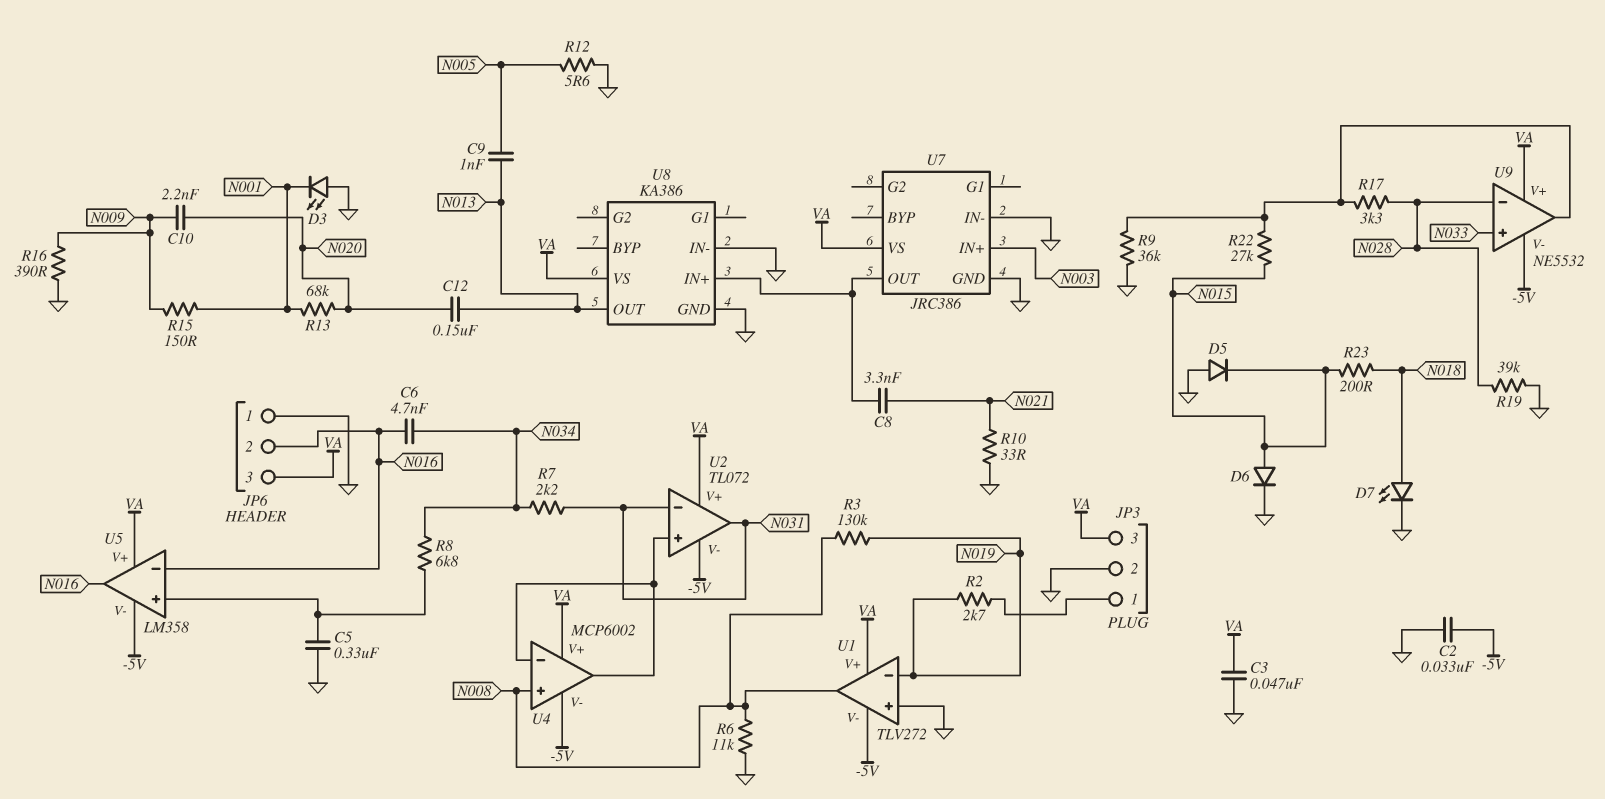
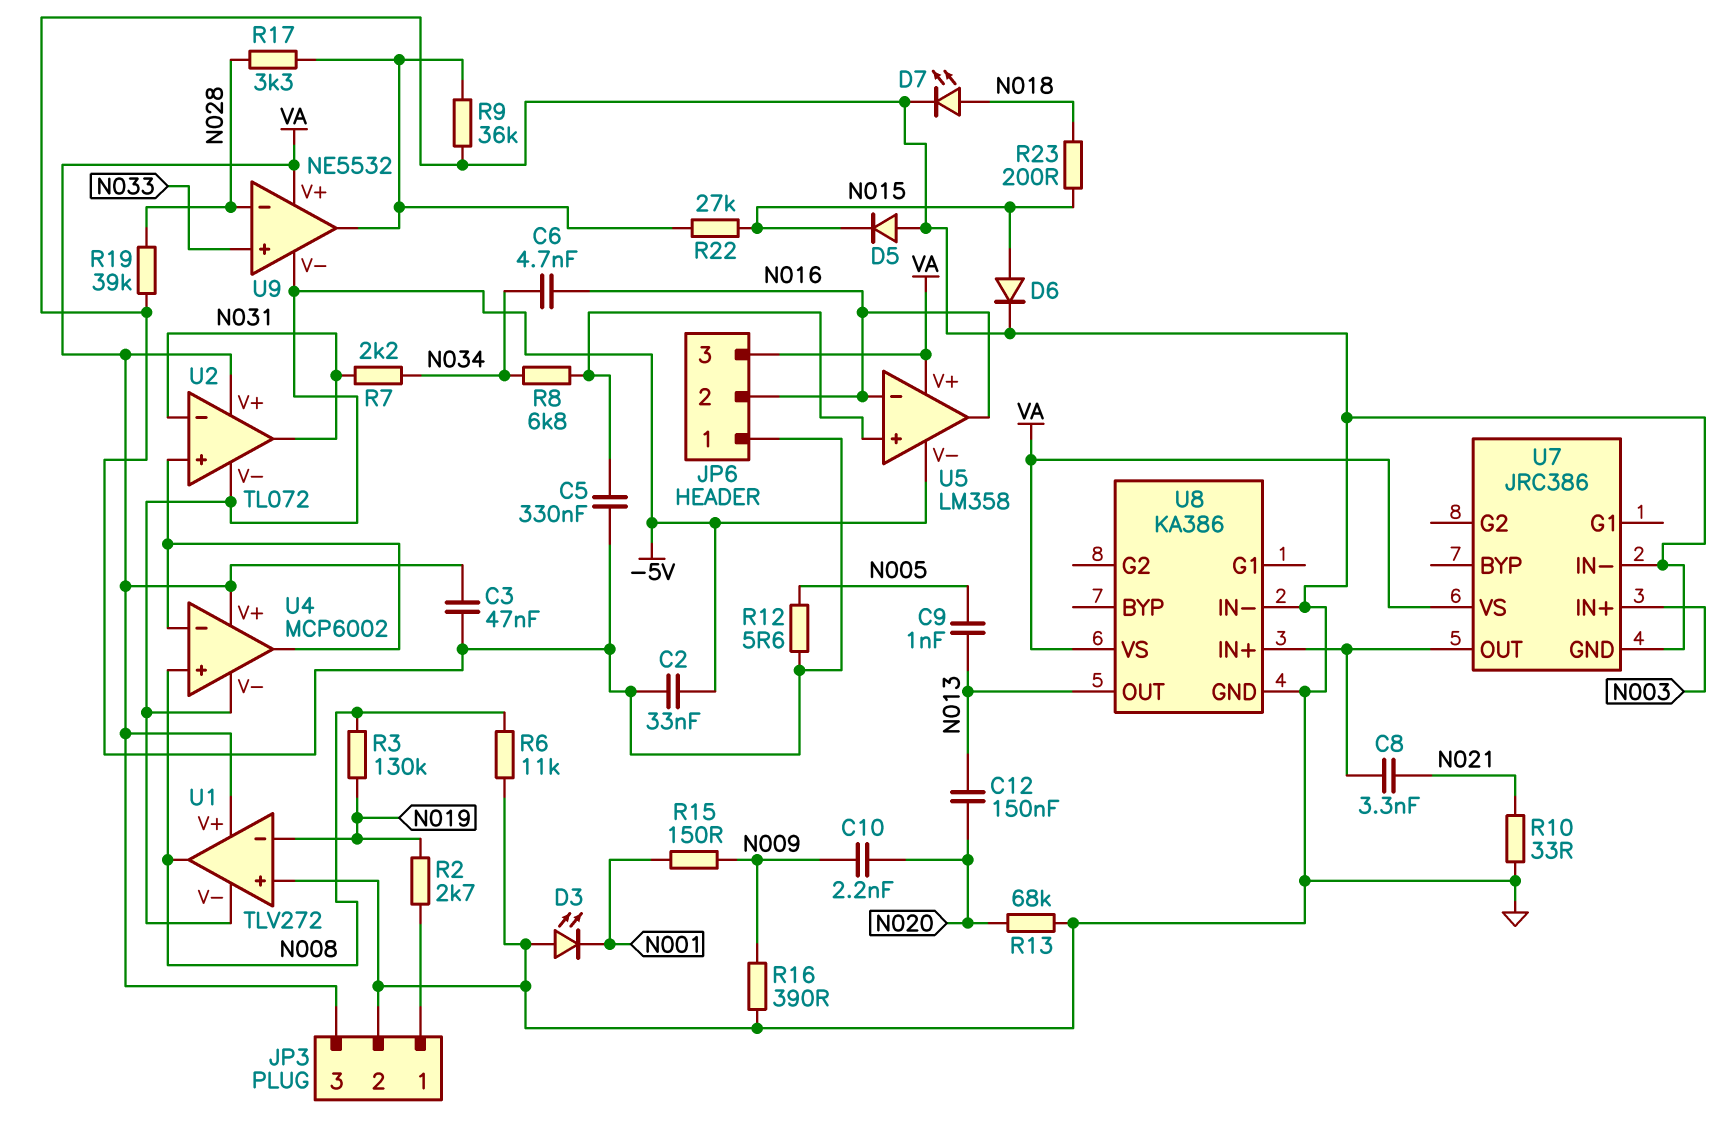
R13: 68k (N001, N020) -> 68k (GND, N020)

